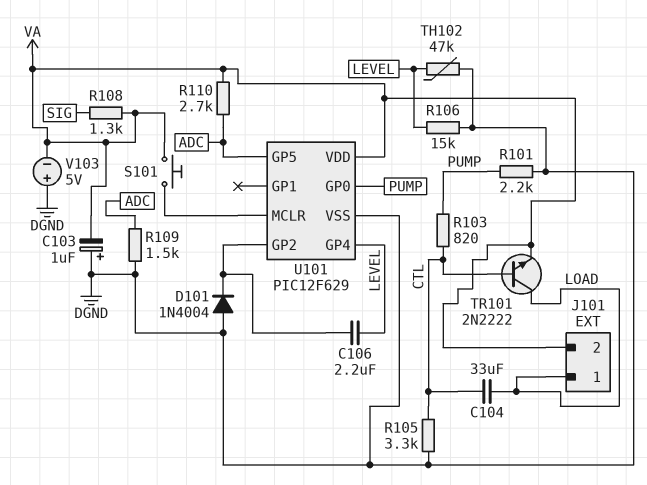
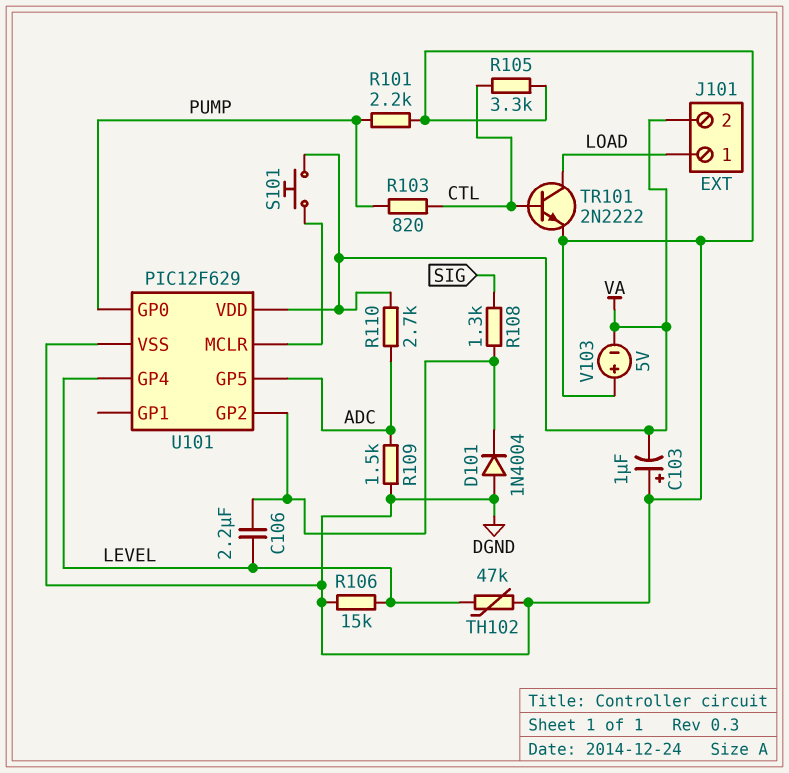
C104: 33uF (CTL, LOAD) -> none
R108: 1.3k (SIG, VA) -> 1.3k (SIG, U101/GP2)
TR101: NPN 2N2222 (B CTL, C LOAD, E VA) -> NPN 2N2222 (B CTL, C LOAD, E DGND)

